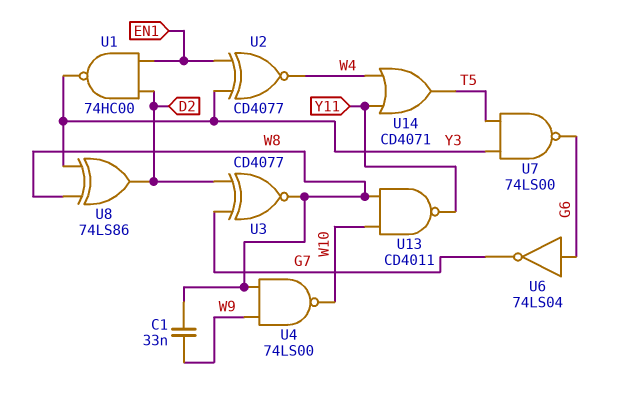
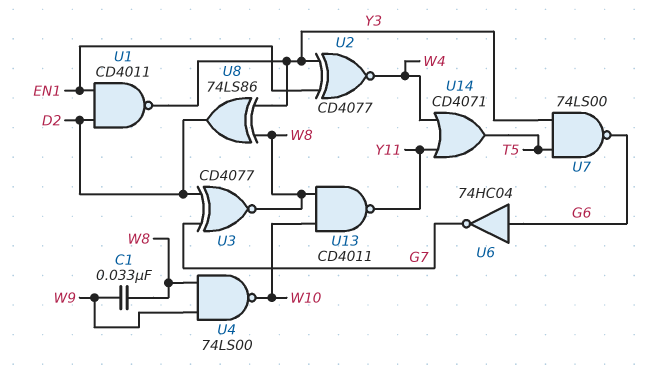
U1: NAND 74HC00 (in D2, in EN1, out Y3) -> NAND CD4011 (in D2, in EN1, out Y3)
U6: NOT 74LS04 (in G6, out G7) -> NOT 74HC04 (in G6, out G7)

